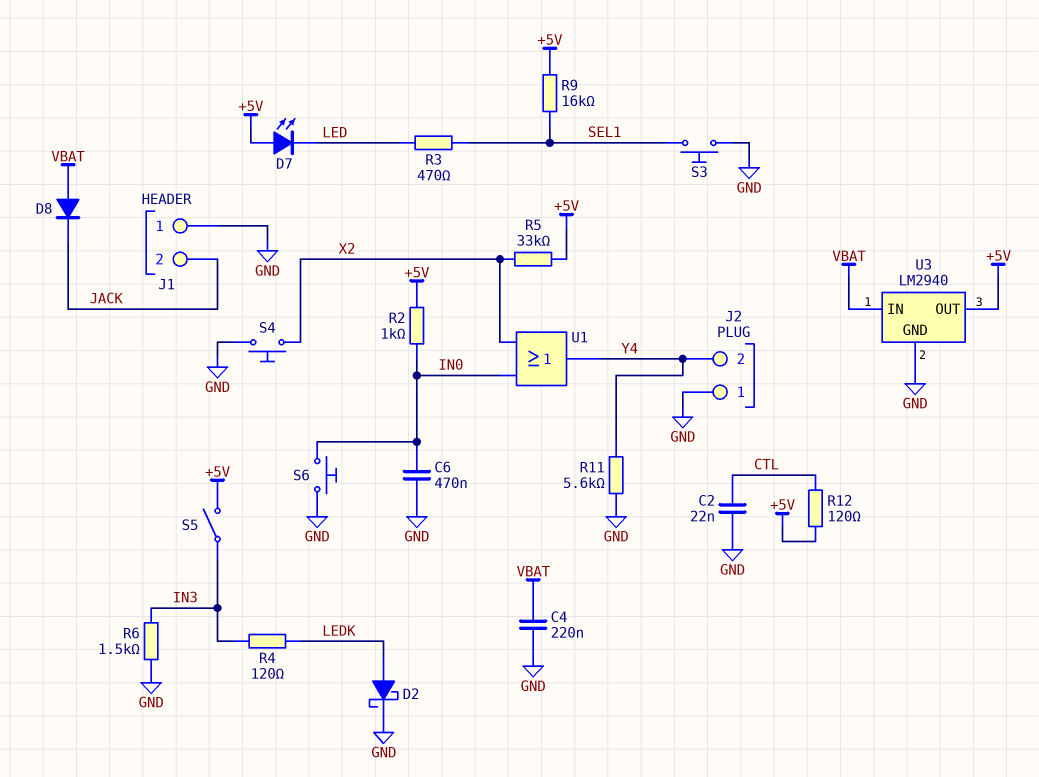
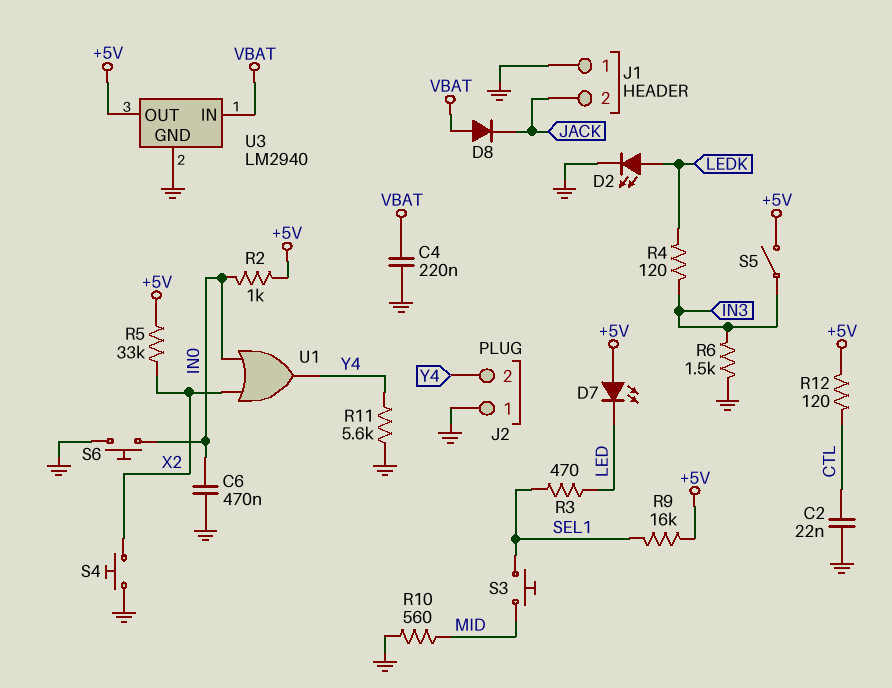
D2: schottky (A LEDK, K GND) -> LED (A LEDK, K GND)
R10: none -> 560 (GND, MID)
S3: button (GND, SEL1) -> button (MID, SEL1)

